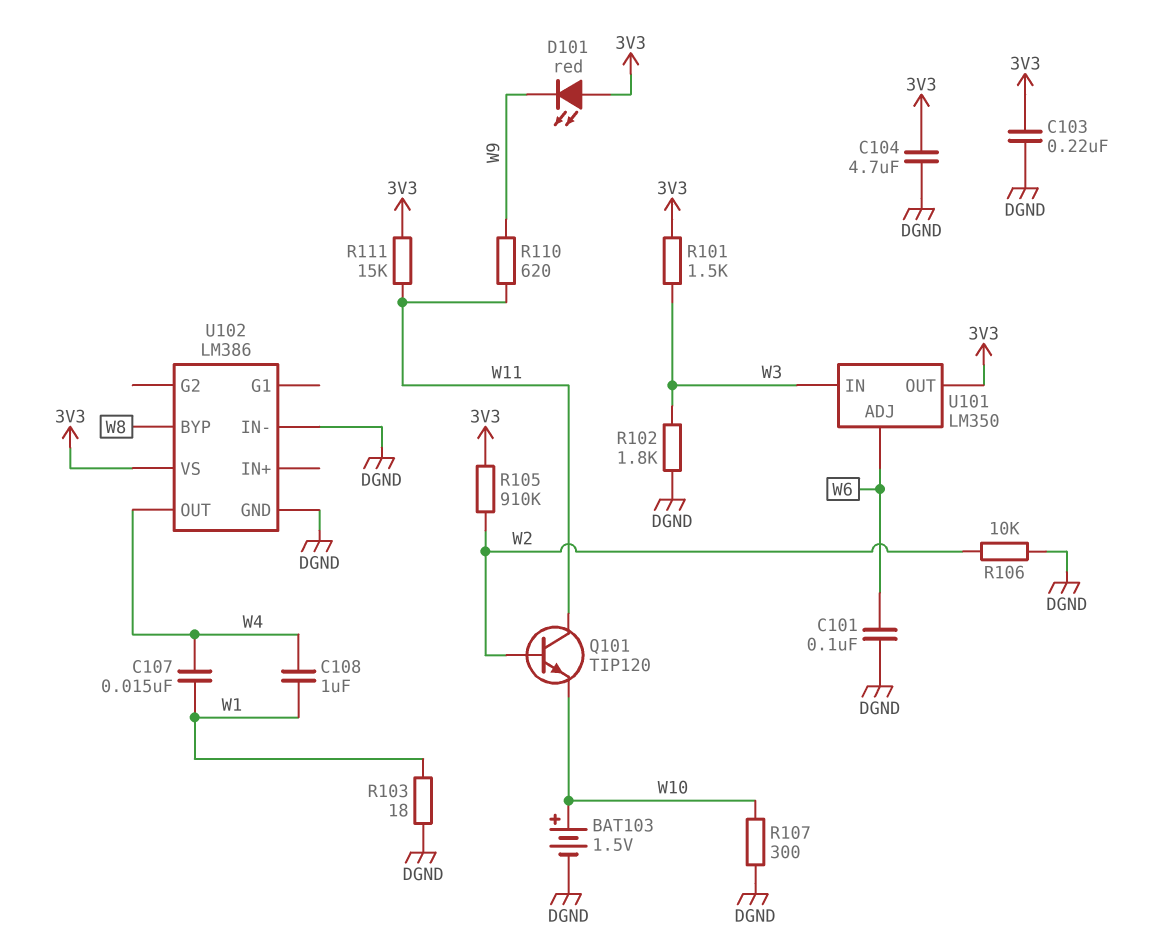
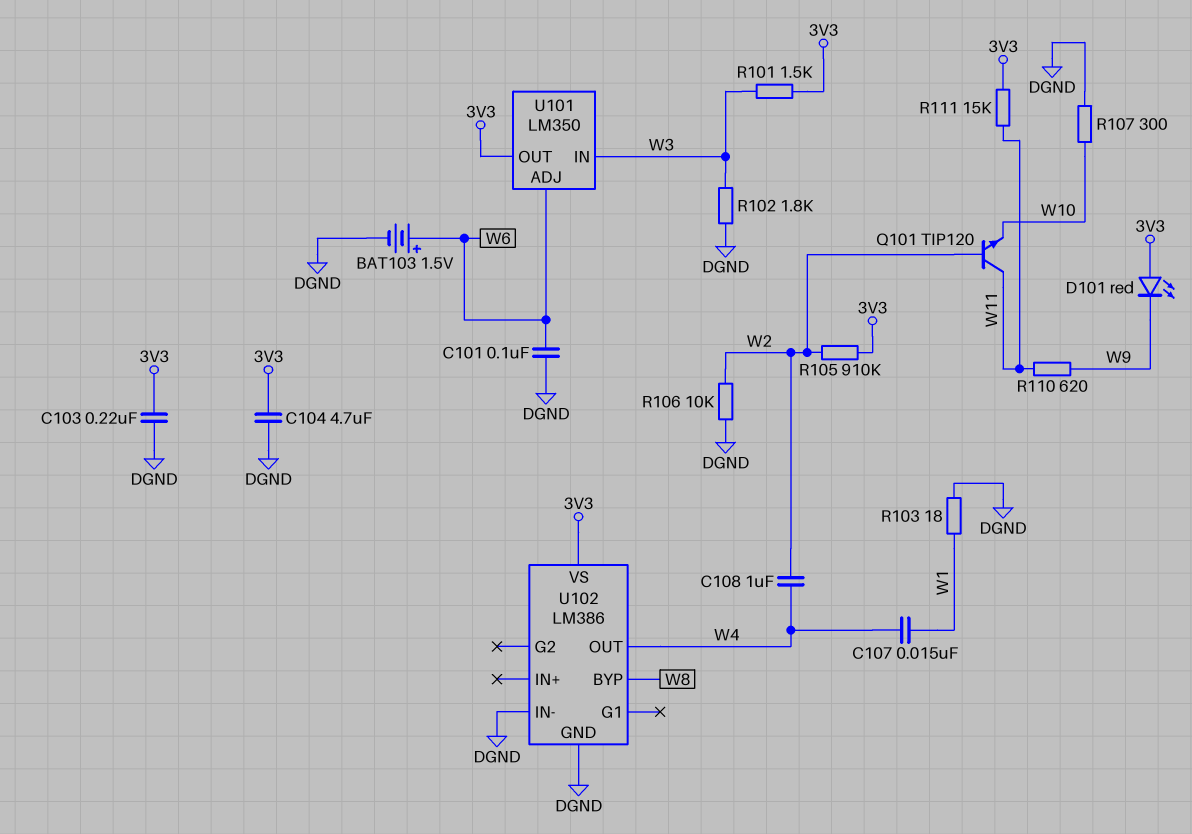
BAT103: 1.5V (plus W10, minus DGND) -> 1.5V (plus W6, minus DGND)
C108: 1uF (W1, W4) -> 1uF (W2, W4)

